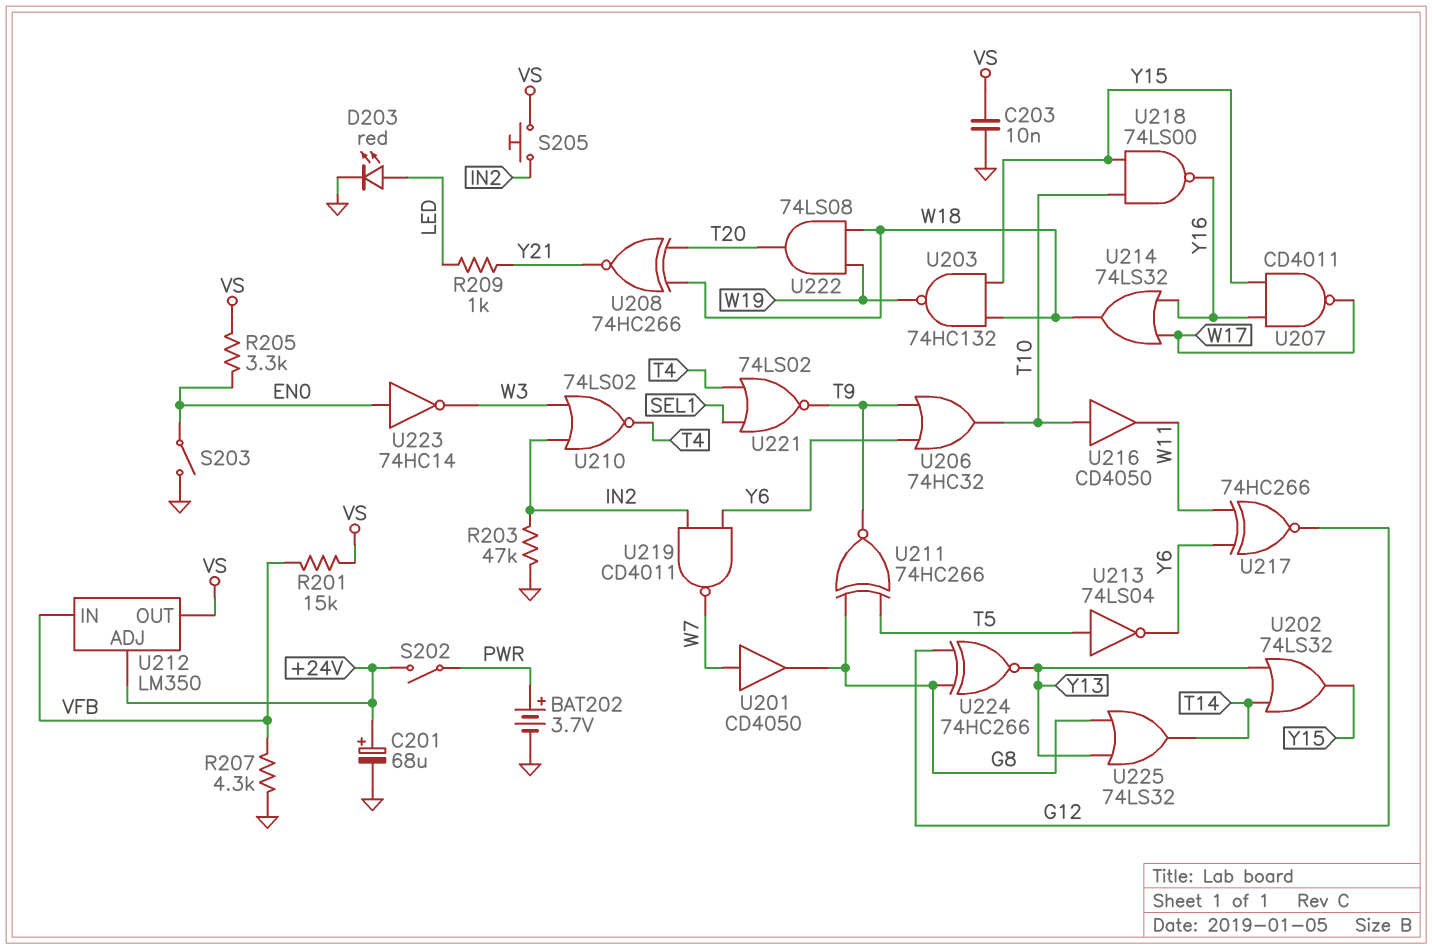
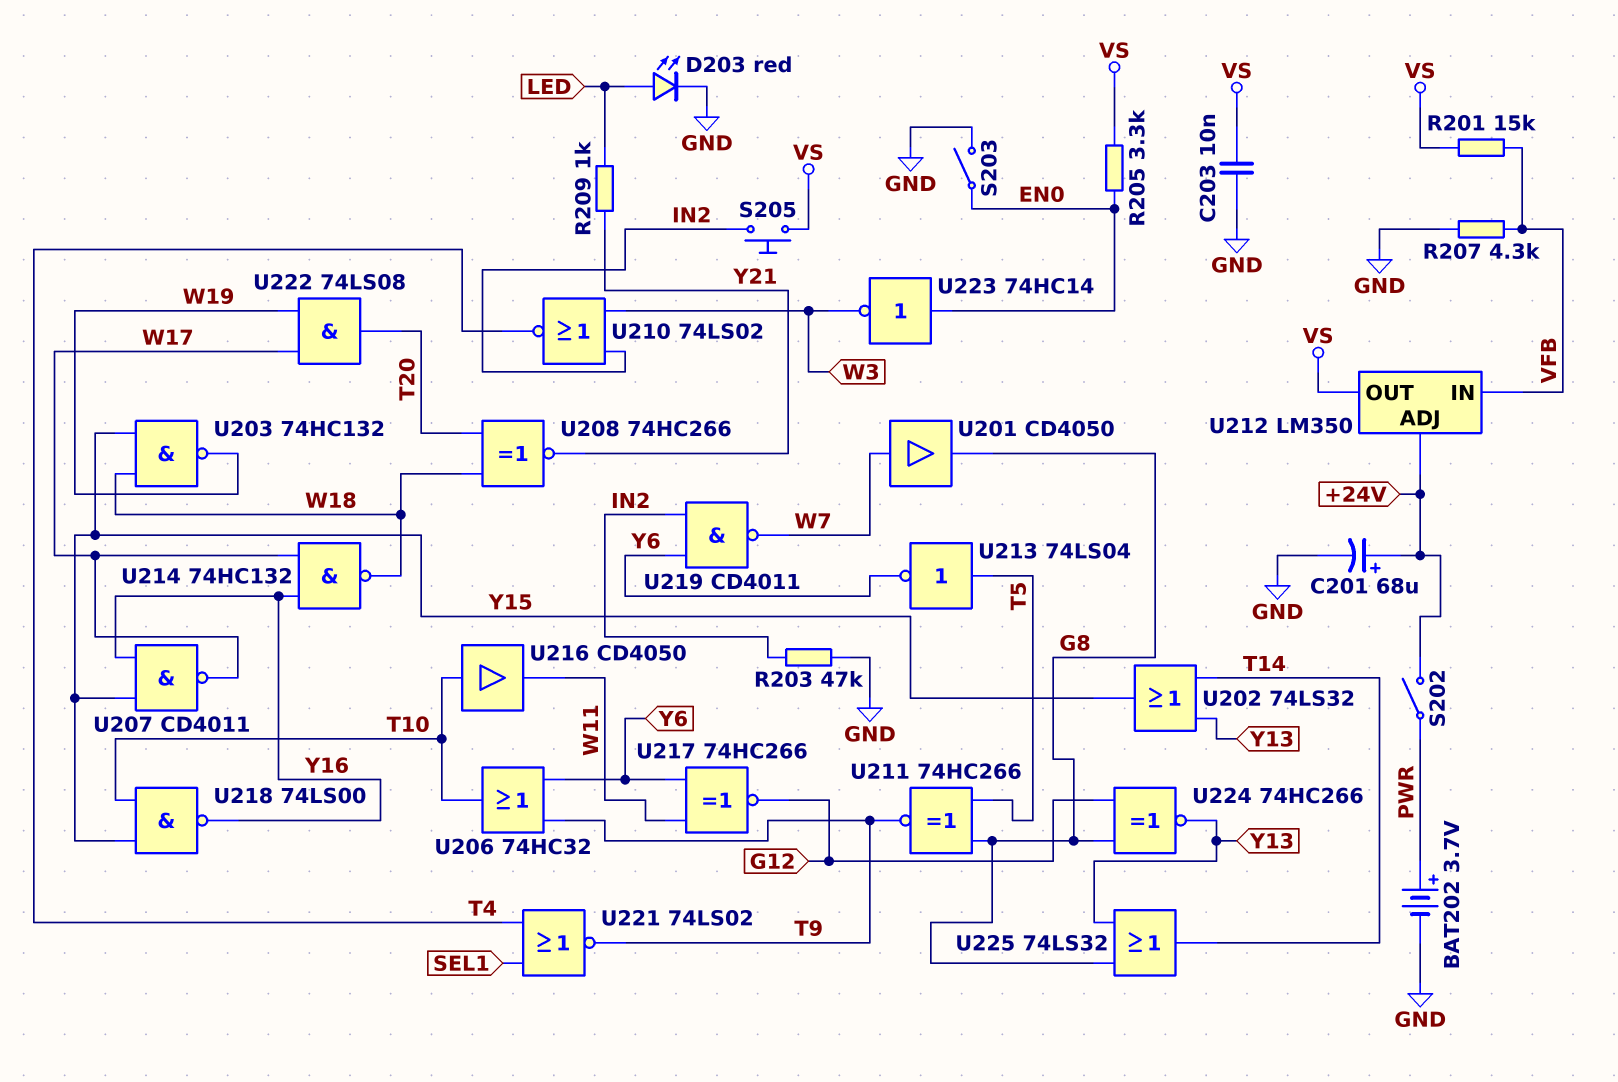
U214: OR 74LS32 (in W17, in Y16, out W18) -> NAND 74HC132 (in W17, in Y16, out W18)
U222: AND 74LS08 (in W18, in W19, out T20) -> AND 74LS08 (in W17, in W19, out T20)

